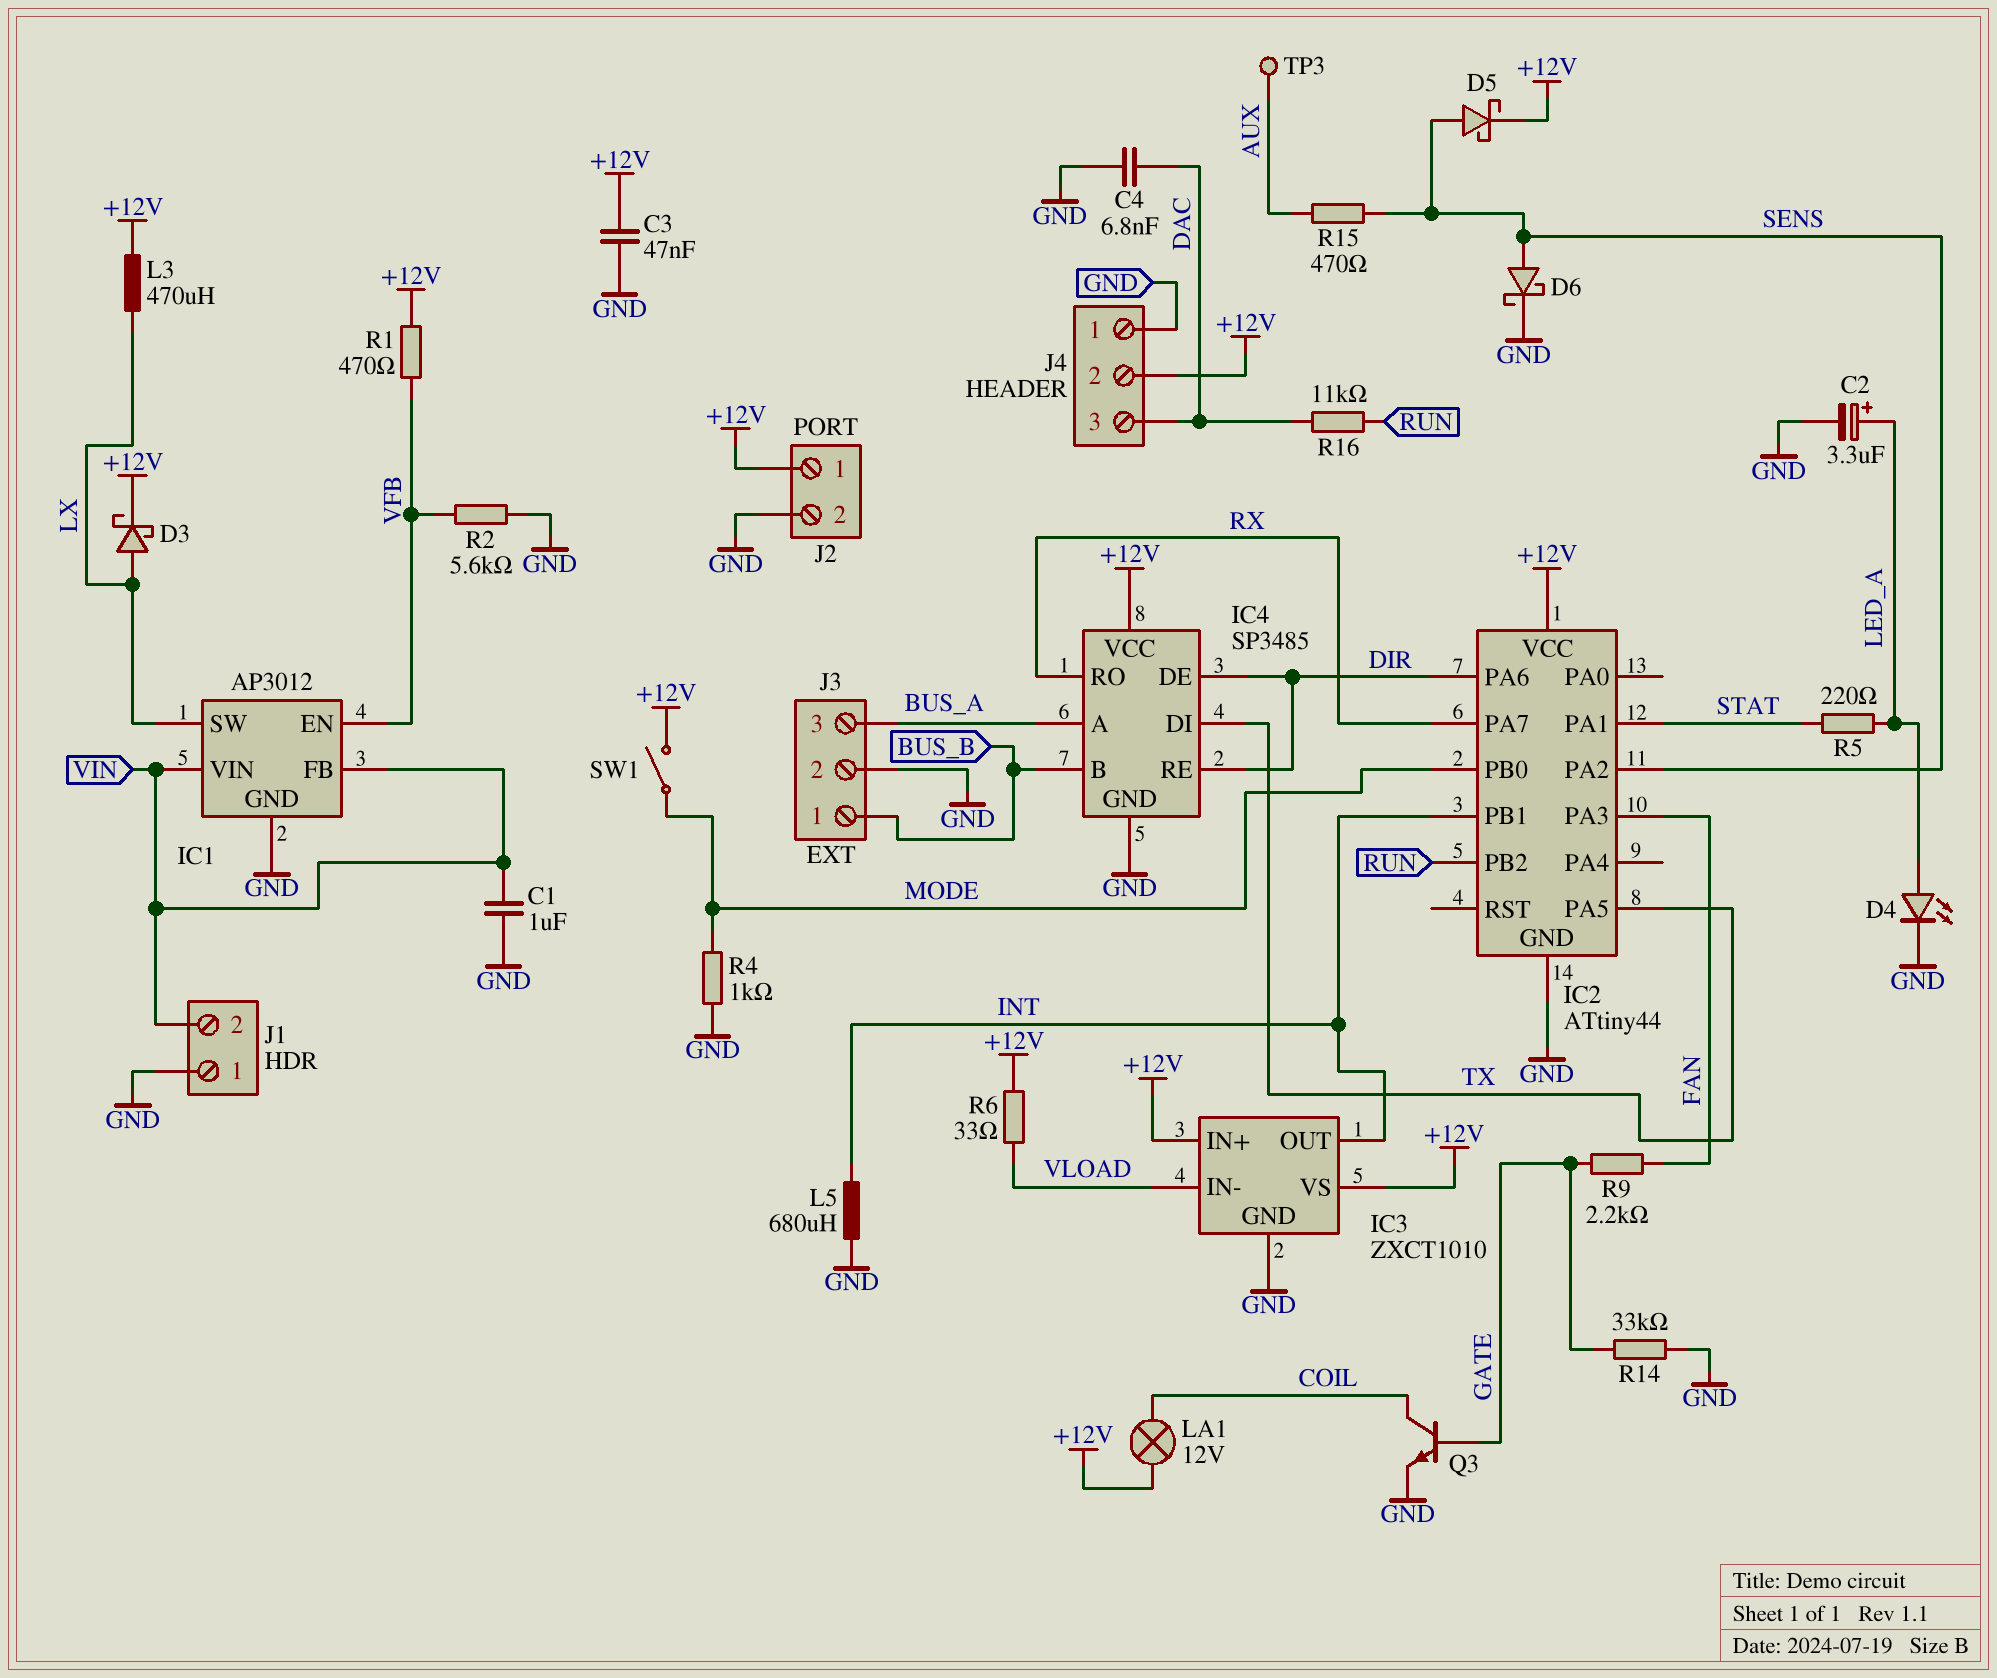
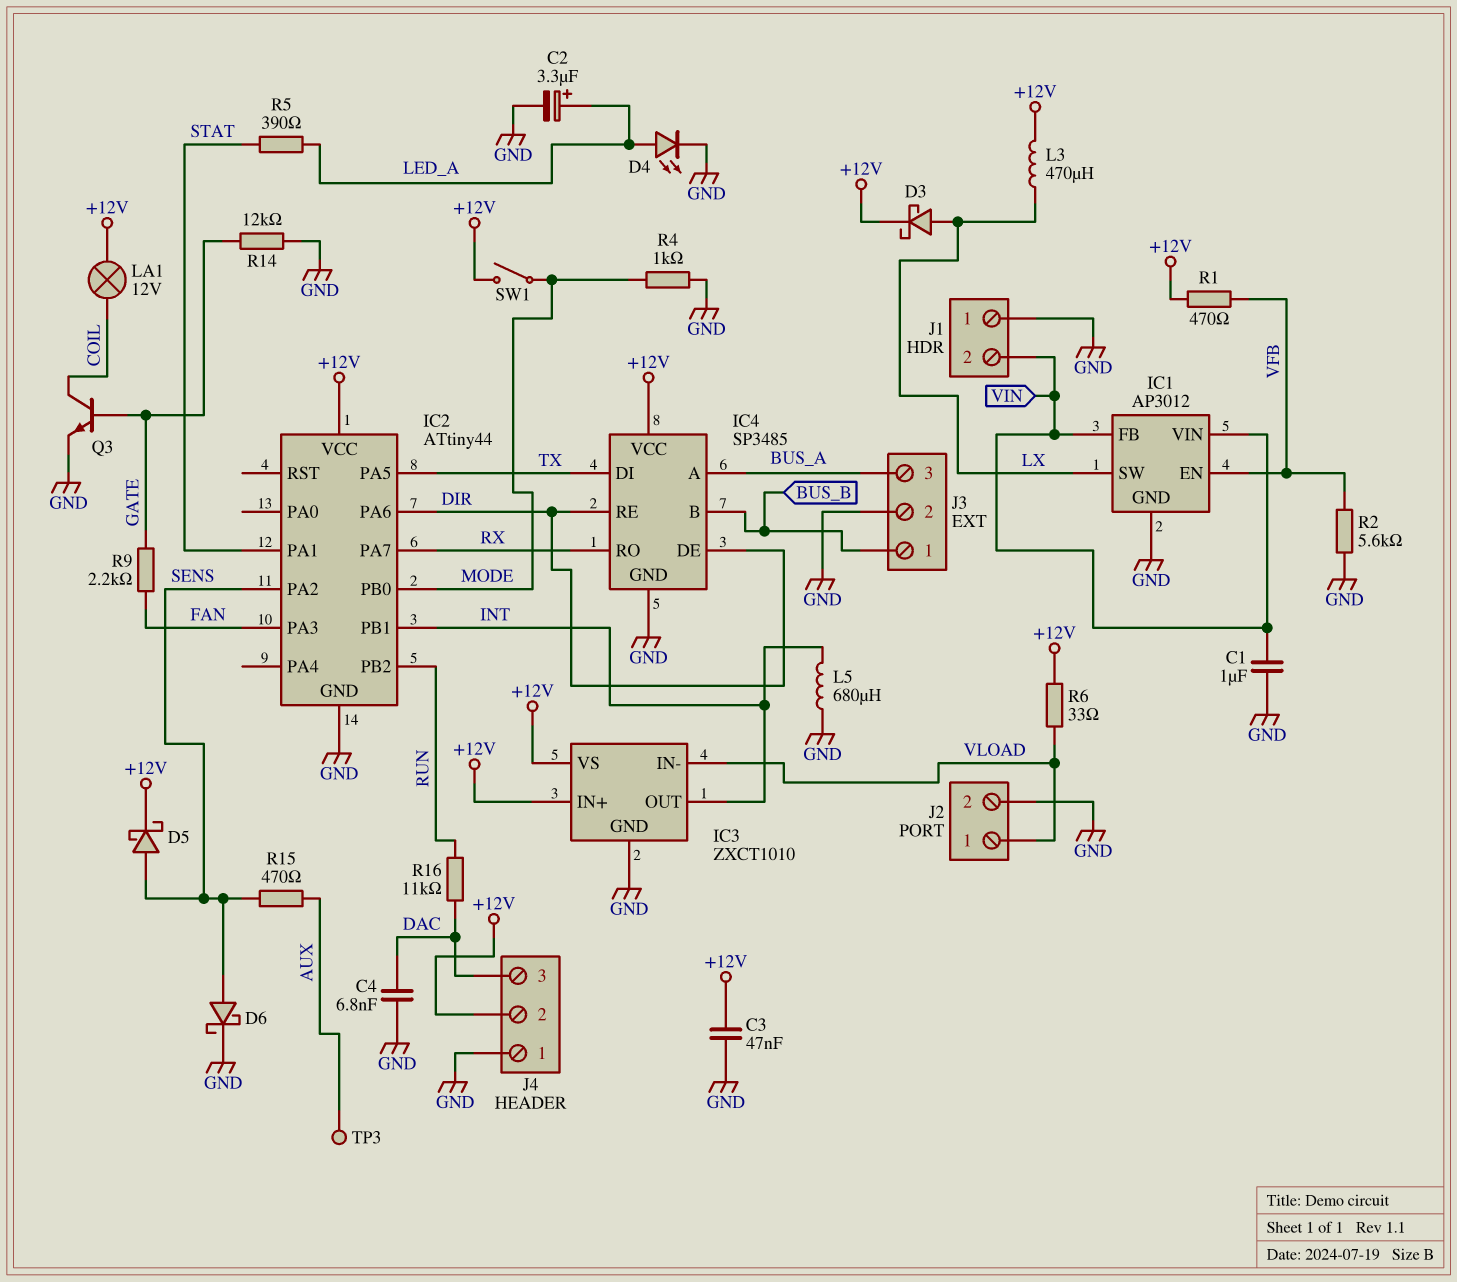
J2 pin 1: +12V -> VLOAD
R5: 220 (LED_A, STAT) -> 390 (LED_A, STAT)
R14: 33k (GATE, GND) -> 12k (GATE, GND)

